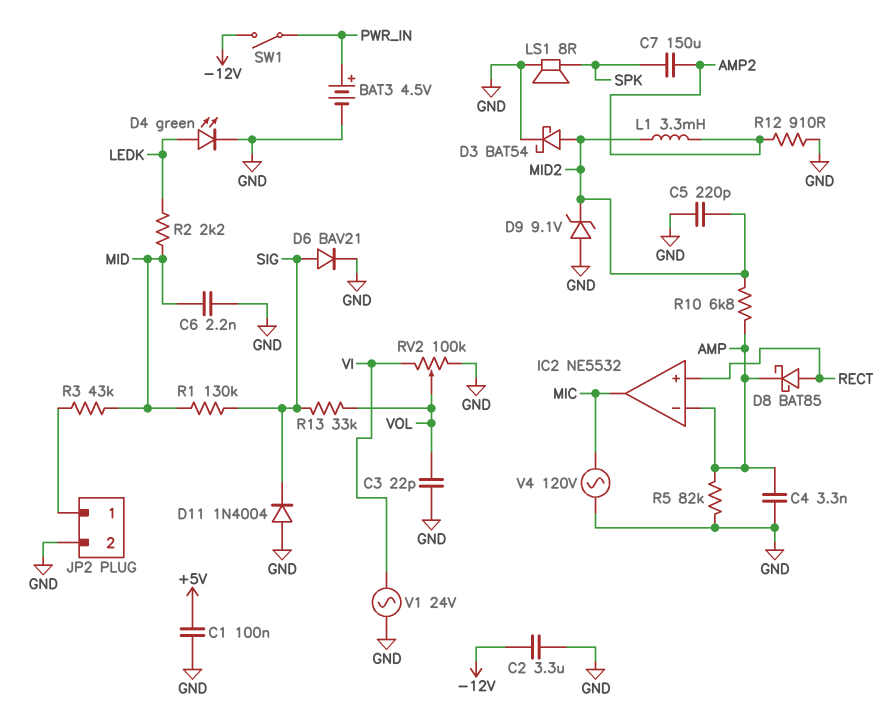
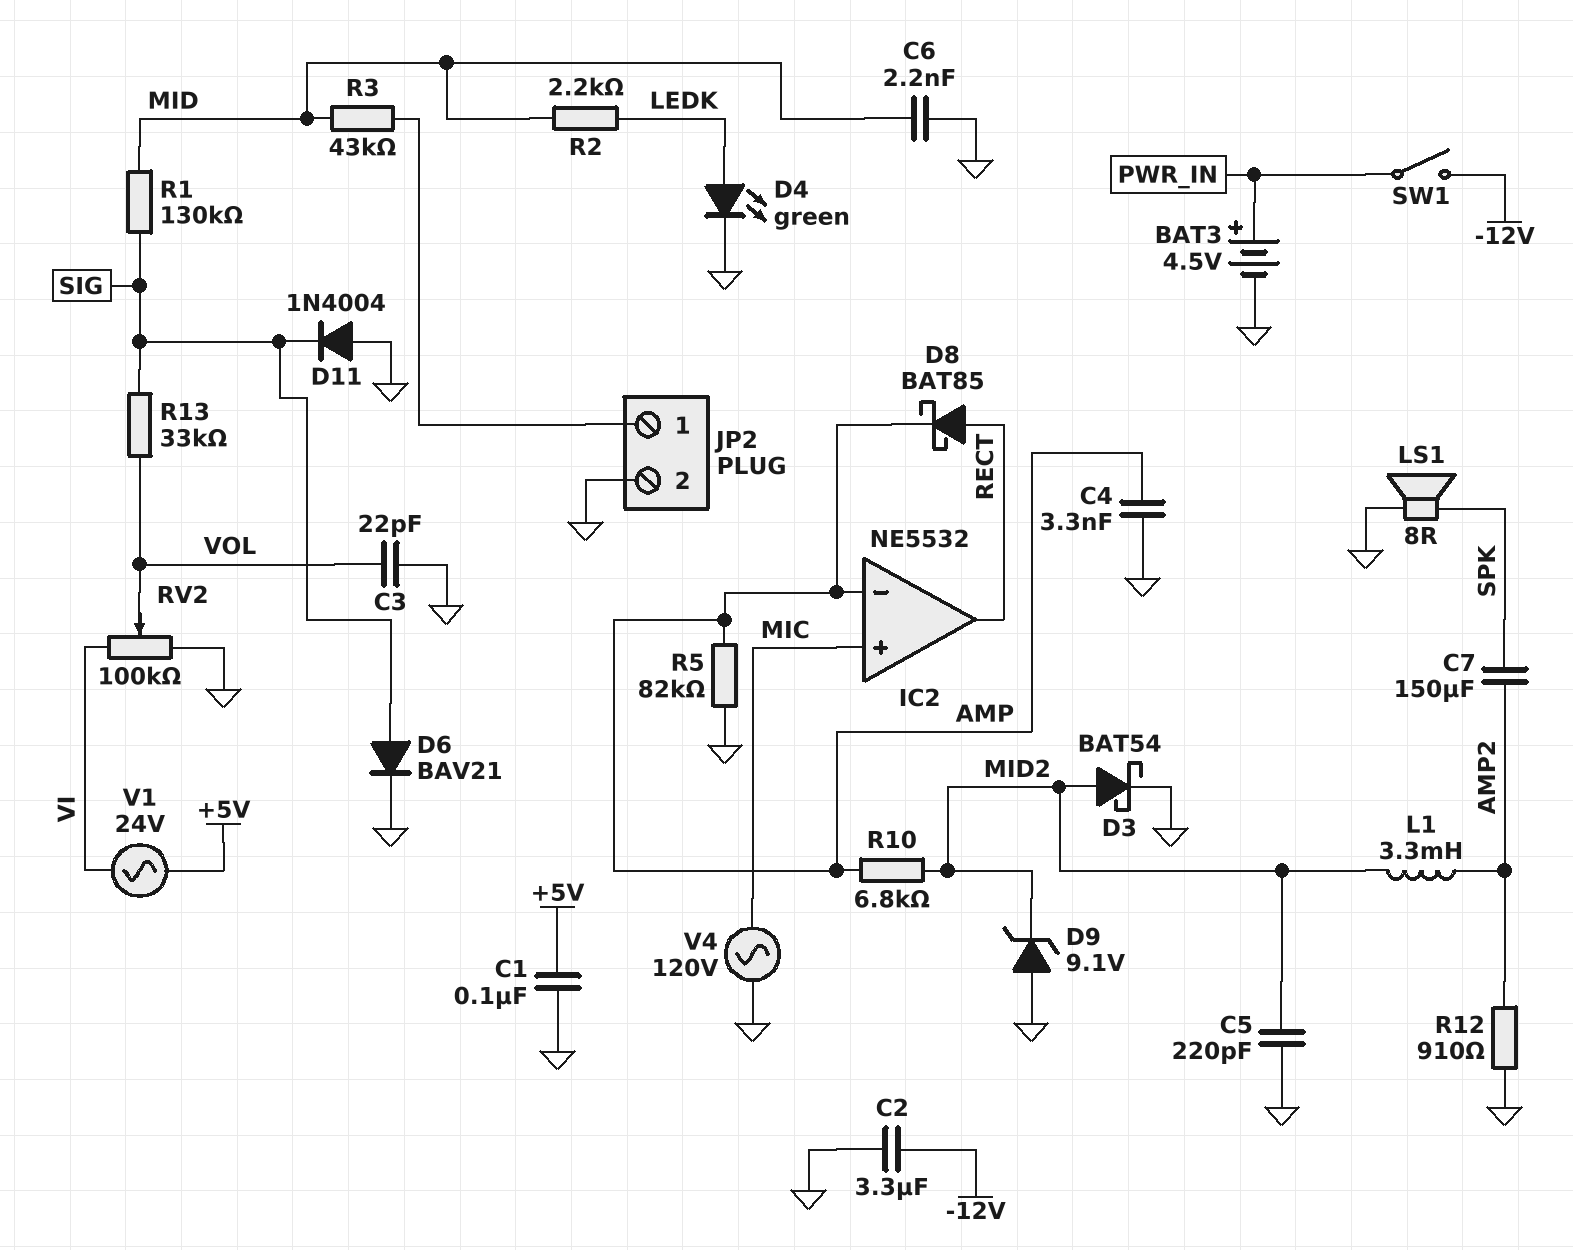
IC2 pin in+: RECT -> MIC
IC2 pin out: MIC -> RECT
V1: AC 24V (GND, VI) -> AC 24V (+5V, VI)

